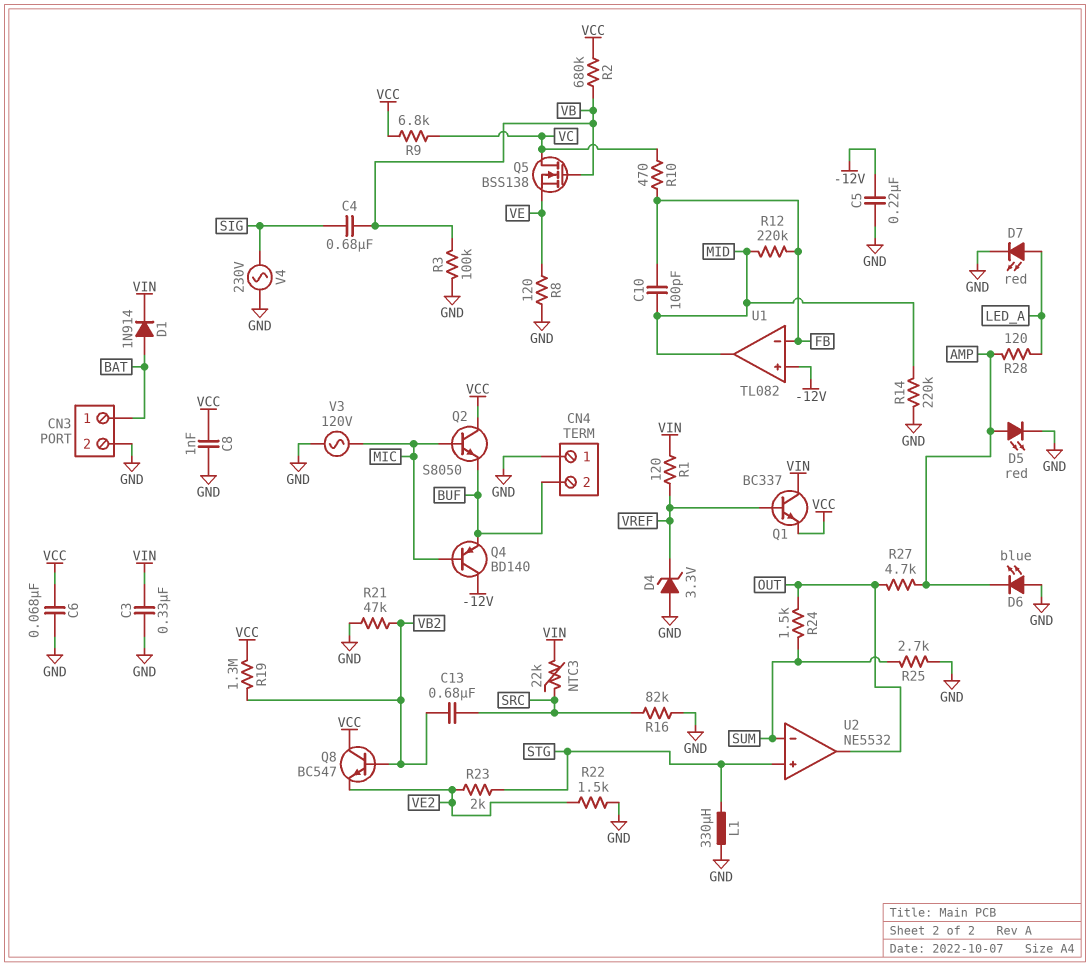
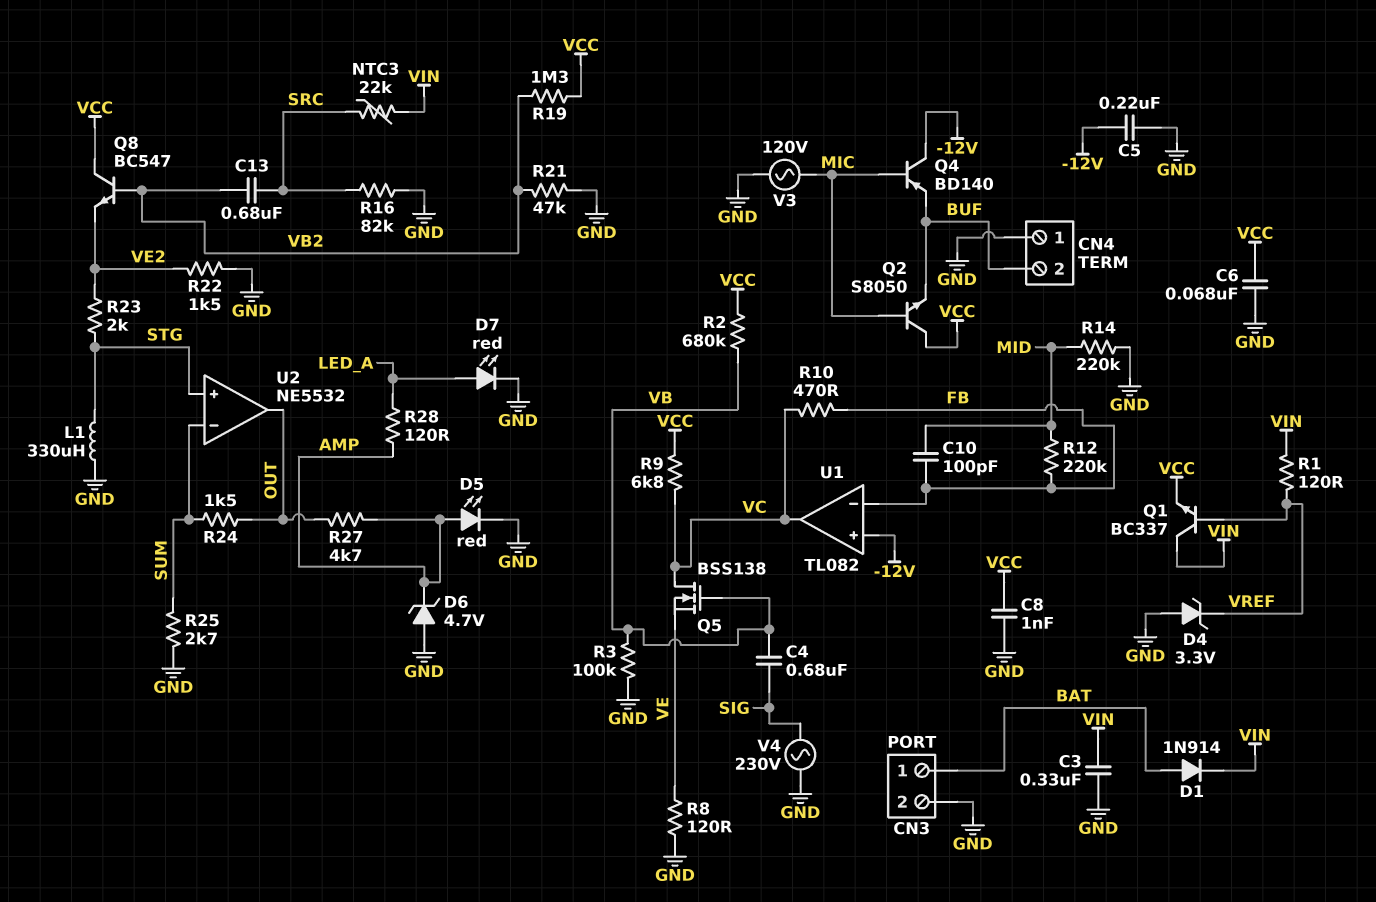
D6: LED blue (A GND, K AMP) -> zener 4.7V (A GND, K AMP)
U1 pin out: MID -> VC

